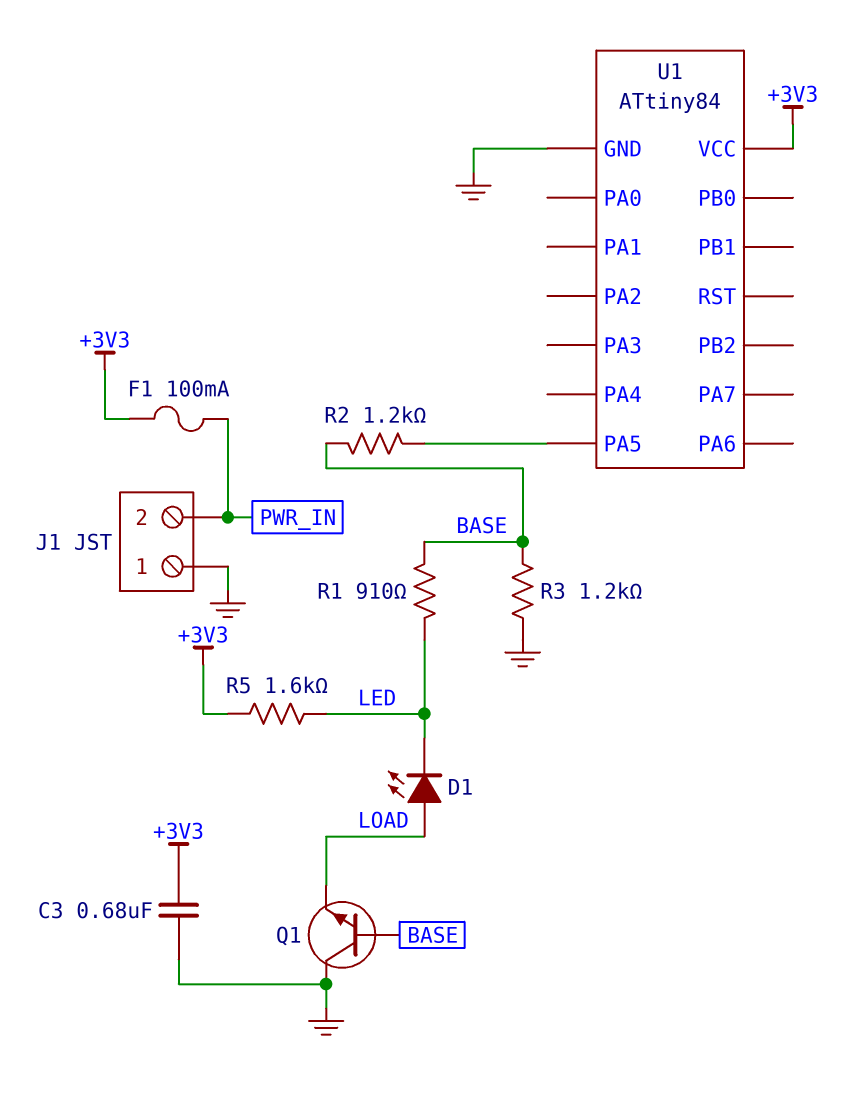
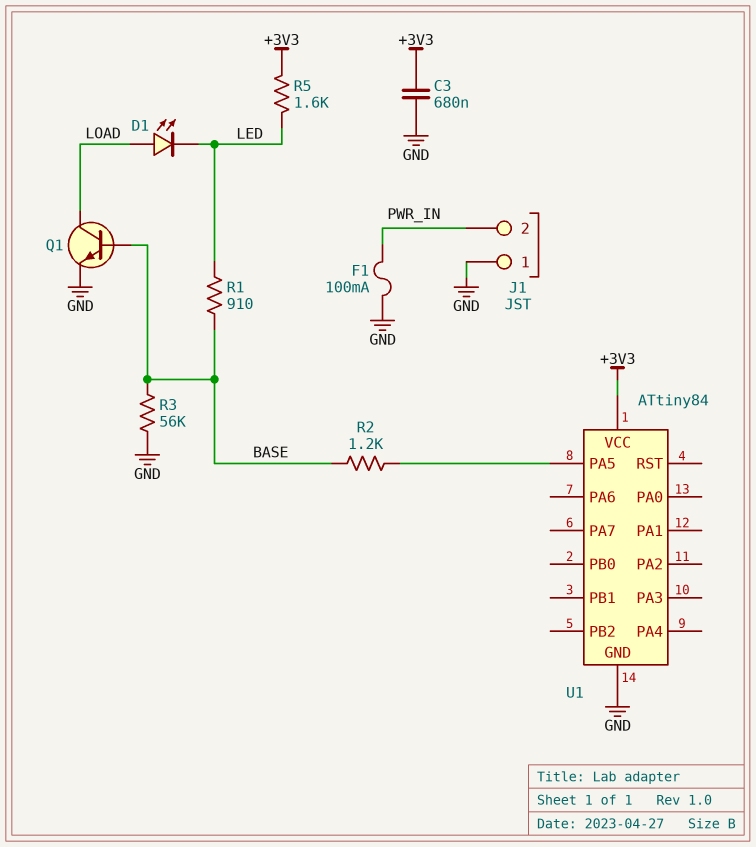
F1: 100mA (+3V3, PWR_IN) -> 100mA (GND, PWR_IN)
Q1: NPN (B BASE, C GND, E LOAD) -> NPN (B BASE, C LOAD, E GND)
R3: 1.2k (BASE, GND) -> 56k (BASE, GND)

